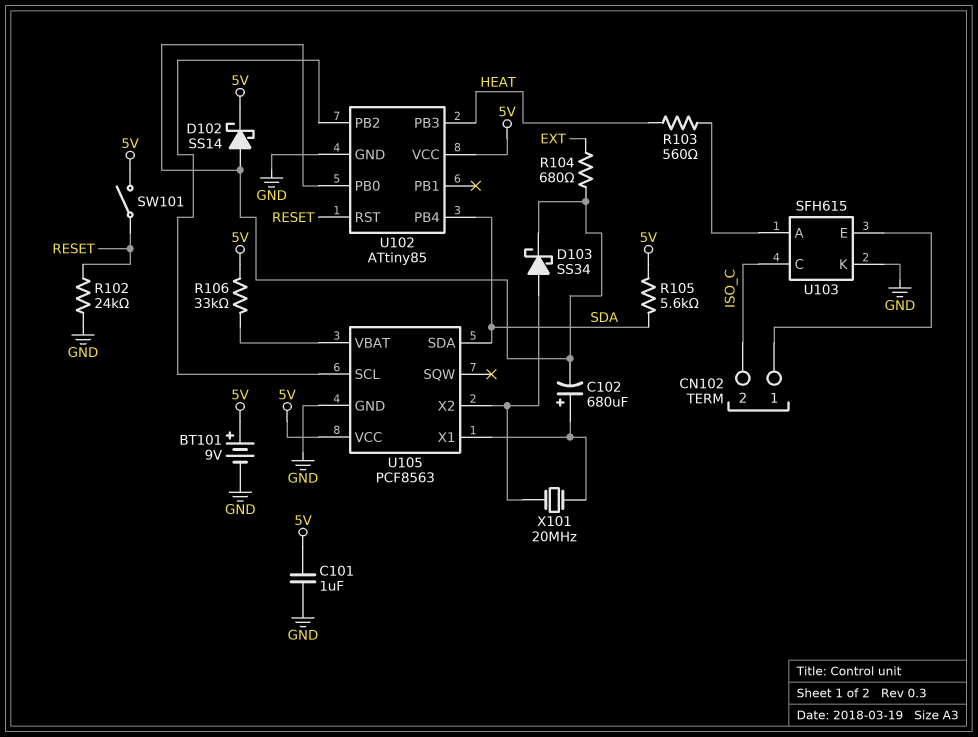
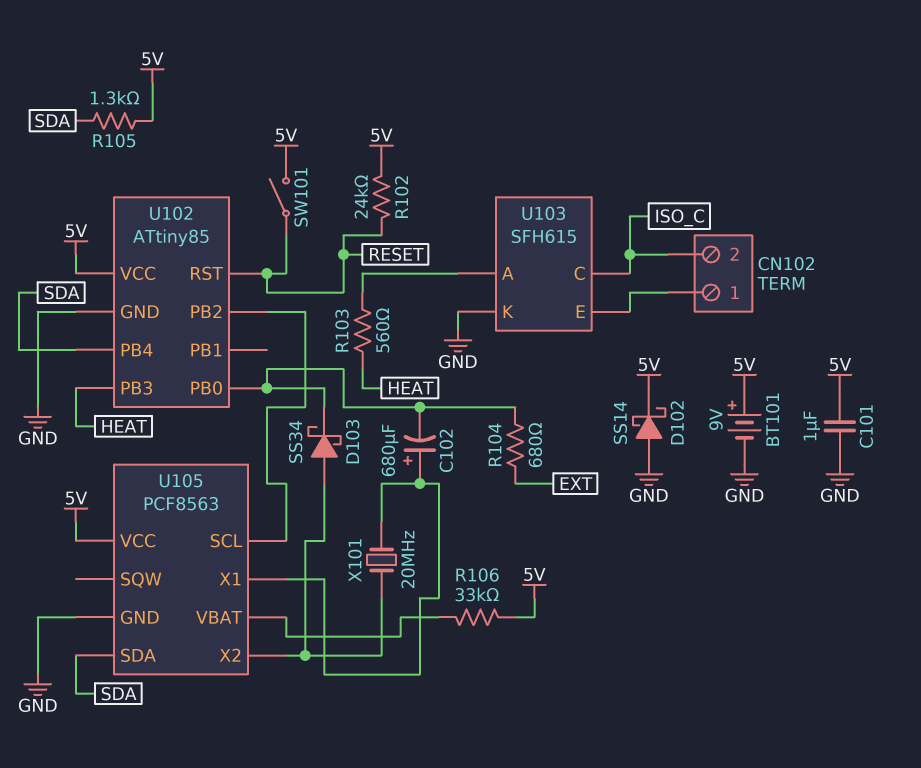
D102: schottky SS14 (A U102/PB0, K 5V) -> schottky SS14 (A GND, K 5V)
R102: 24k (GND, RESET) -> 24k (5V, RESET)
R105: 5.6k (5V, SDA) -> 1.3k (5V, SDA)

